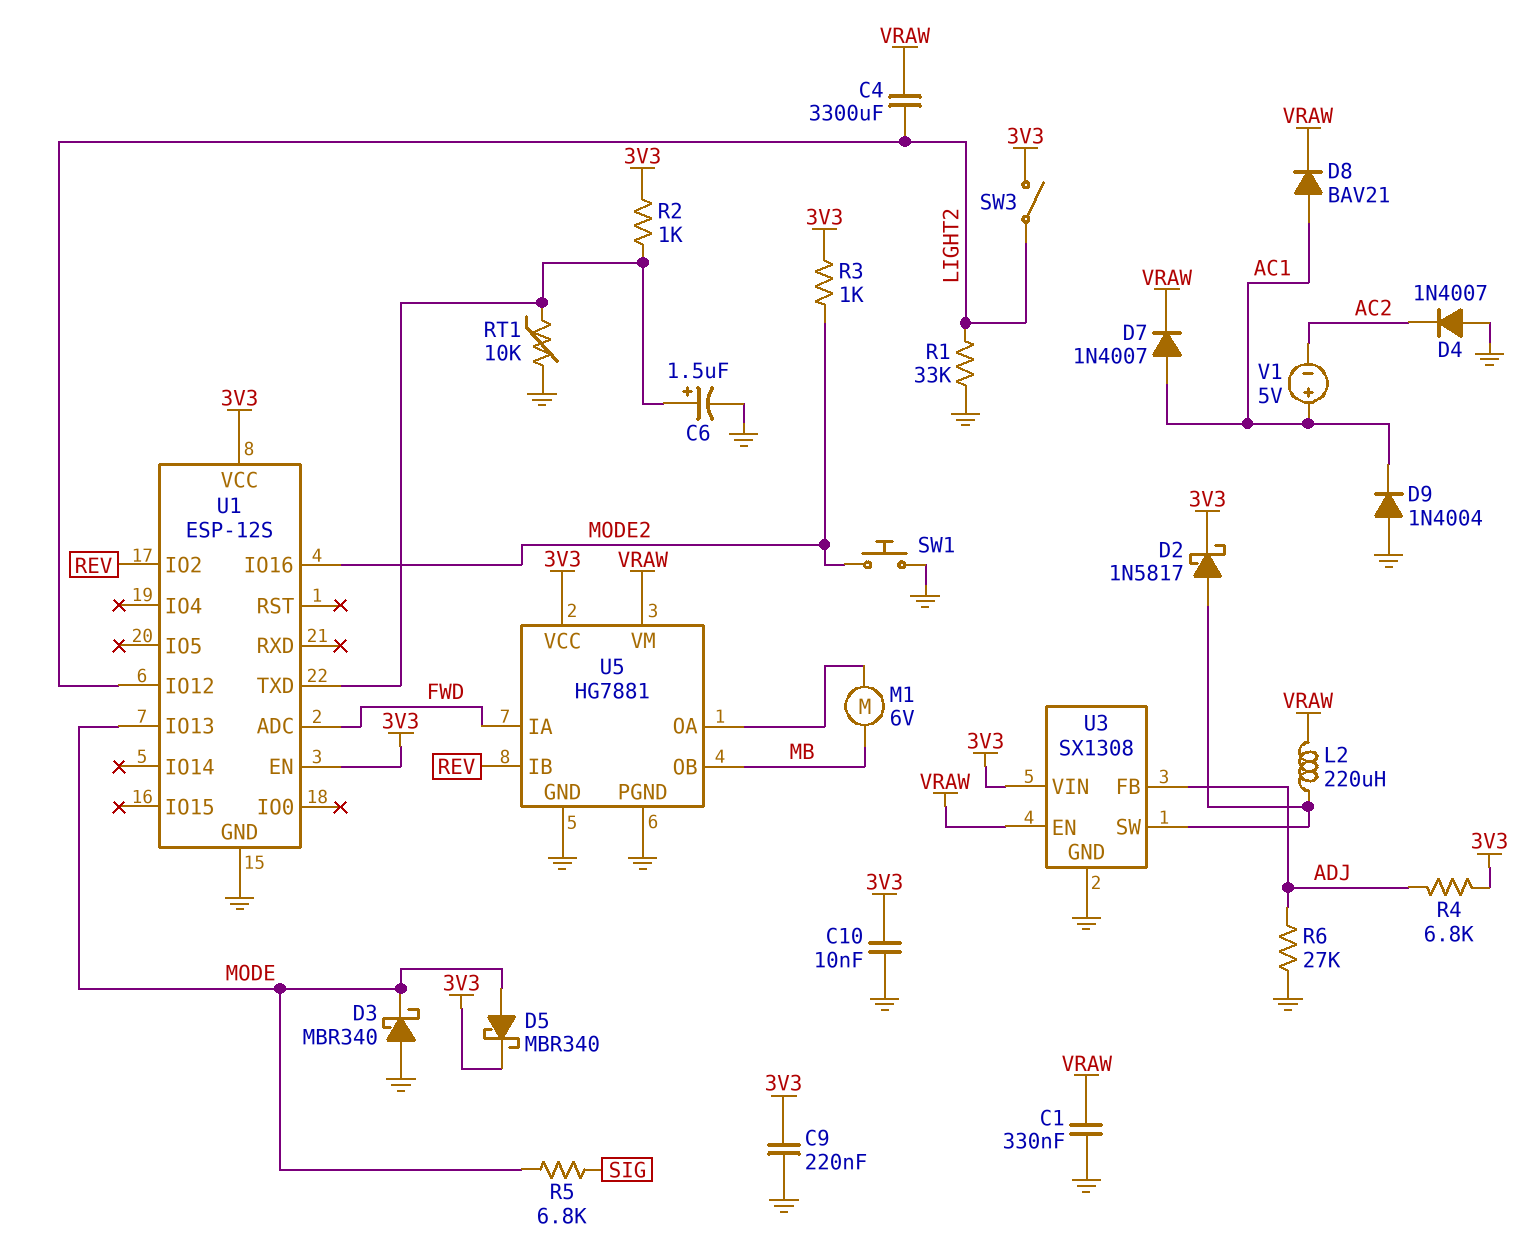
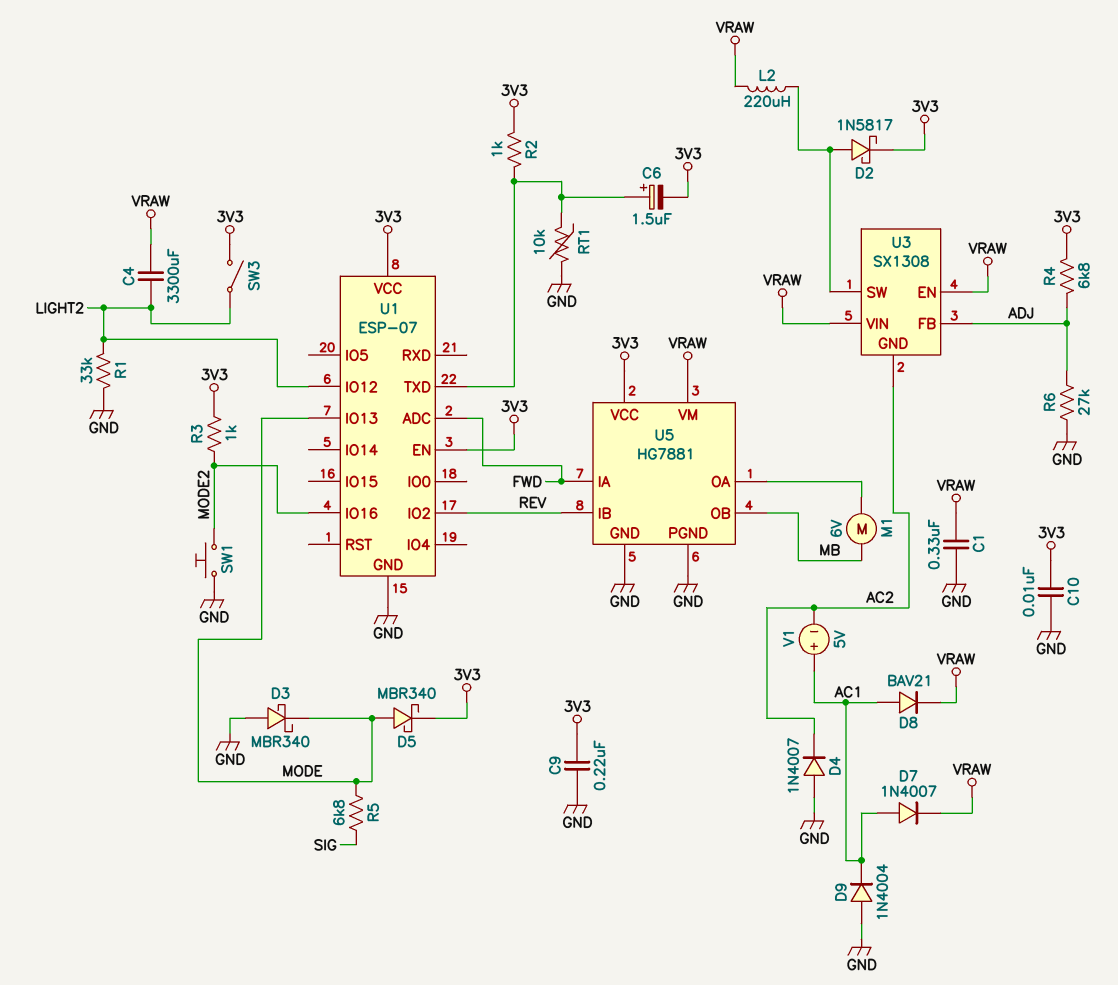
C6: 1.5uF (plus U1/TXD, minus GND) -> 1.5uF (plus U1/TXD, minus 3V3)
U1: ESP-12S -> ESP-07
U3 pin GND: GND -> AC2
U3 pin VIN: 3V3 -> VRAW

